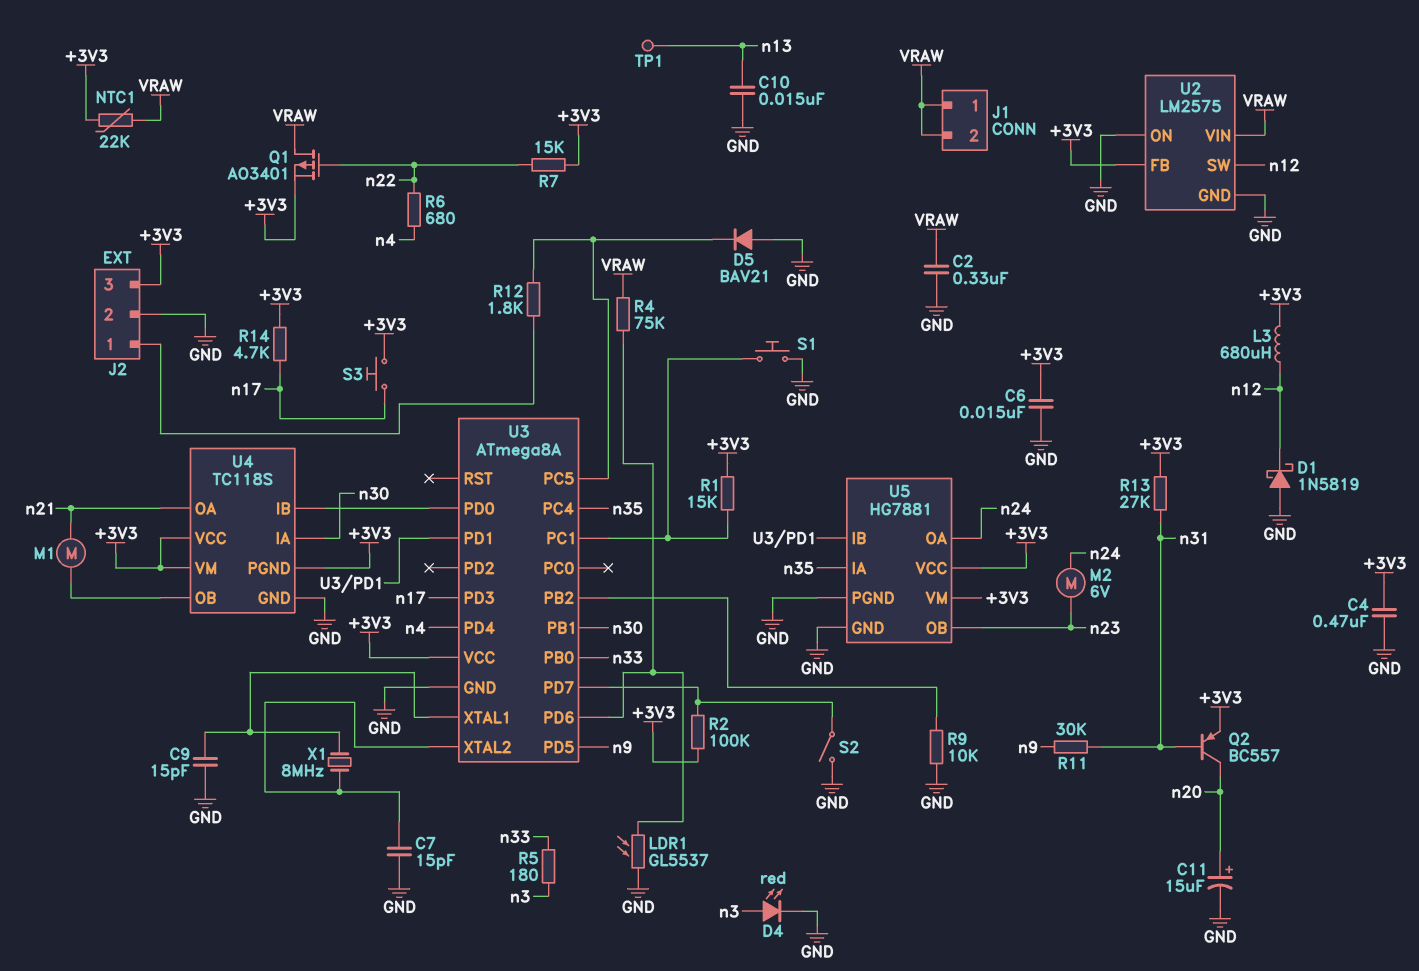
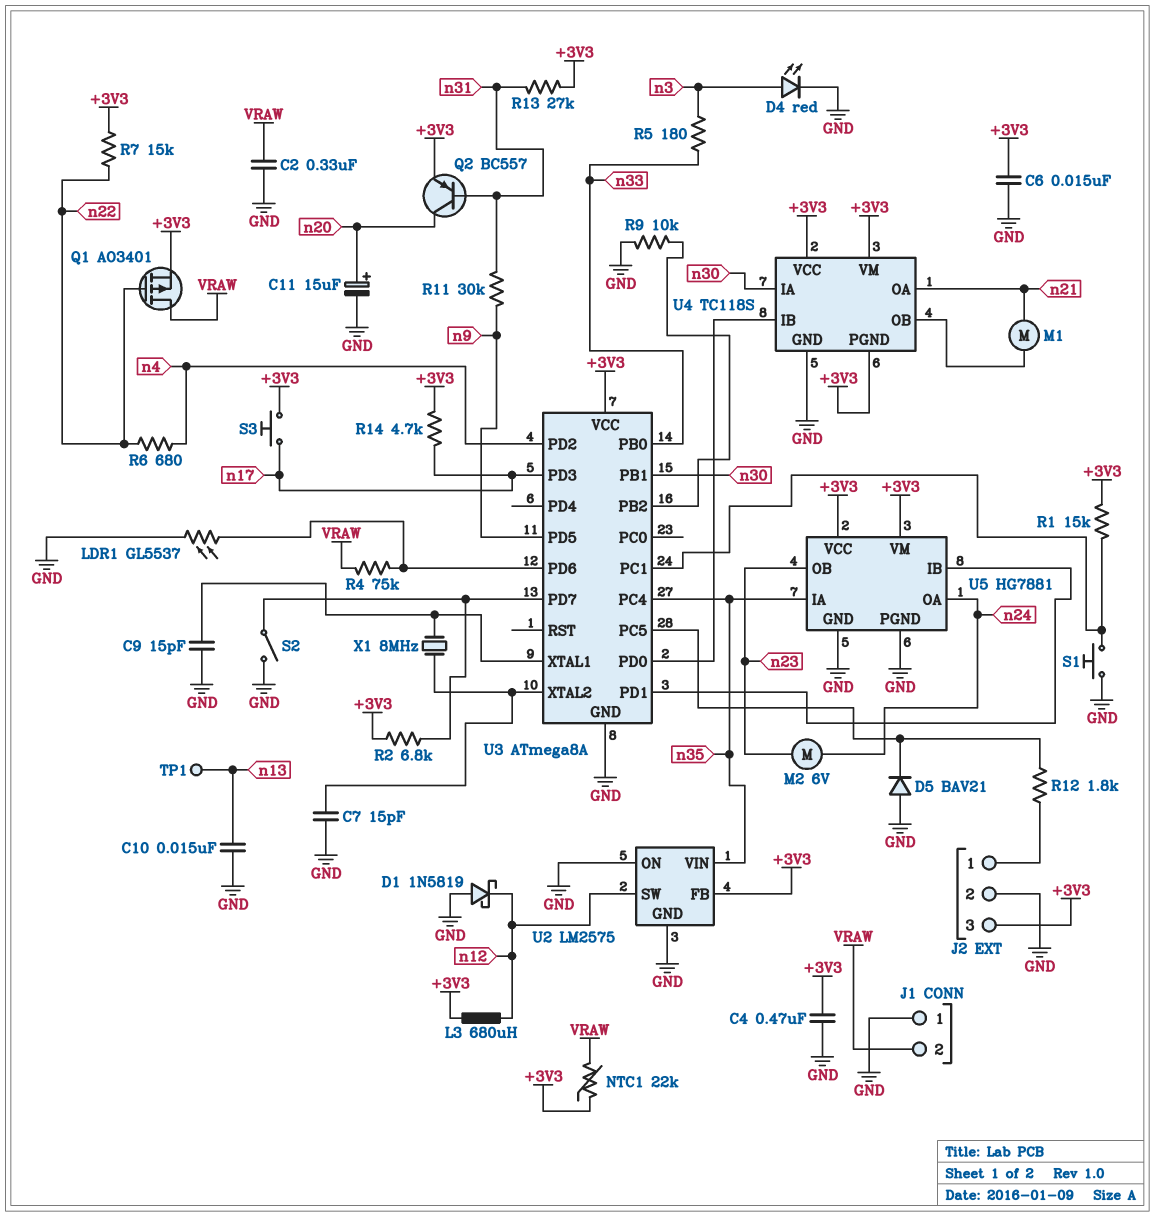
J1 pin 1: VRAW -> GND
R2: 100k (+3V3, U3/PD7) -> 6.8k (+3V3, U3/PD7)
U2 pin VIN: VRAW -> n35
U3 pin PD2: none -> n4
U3 pin PD4: n4 -> none

